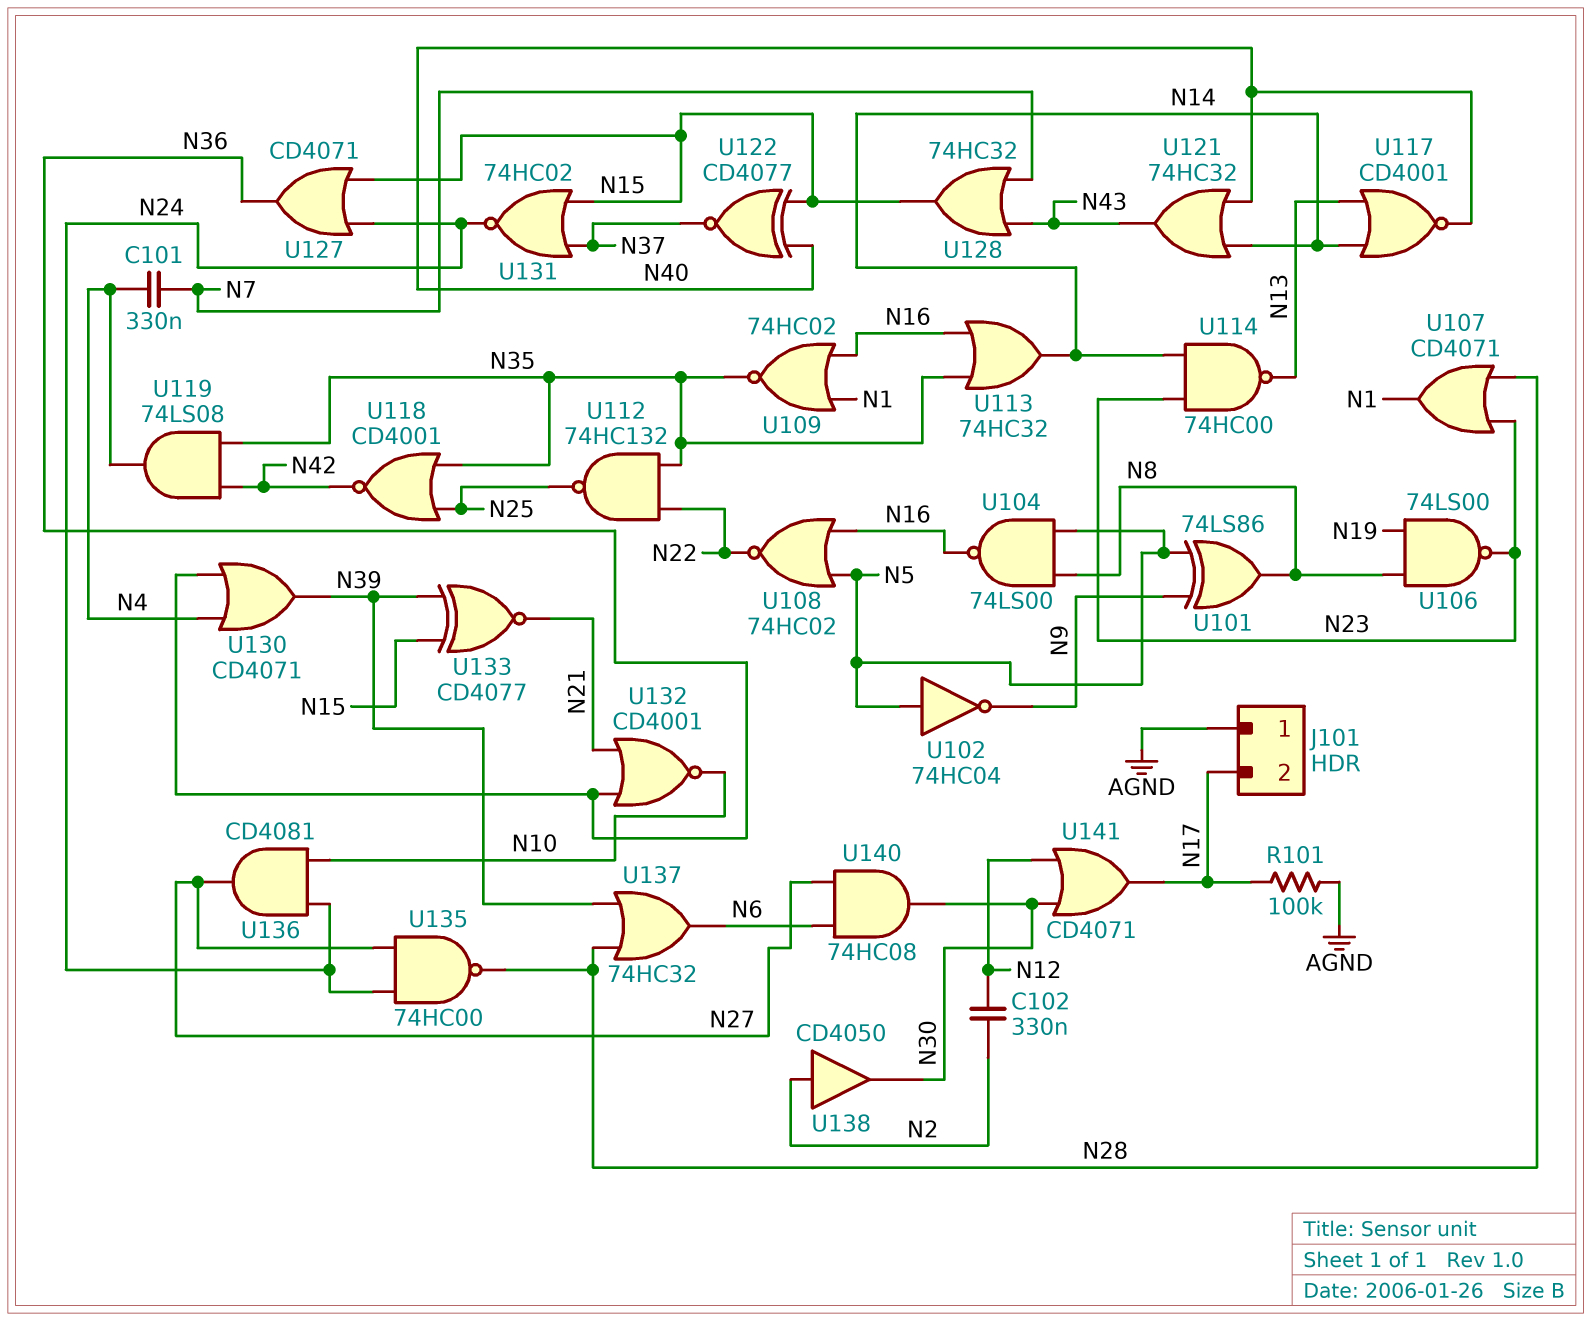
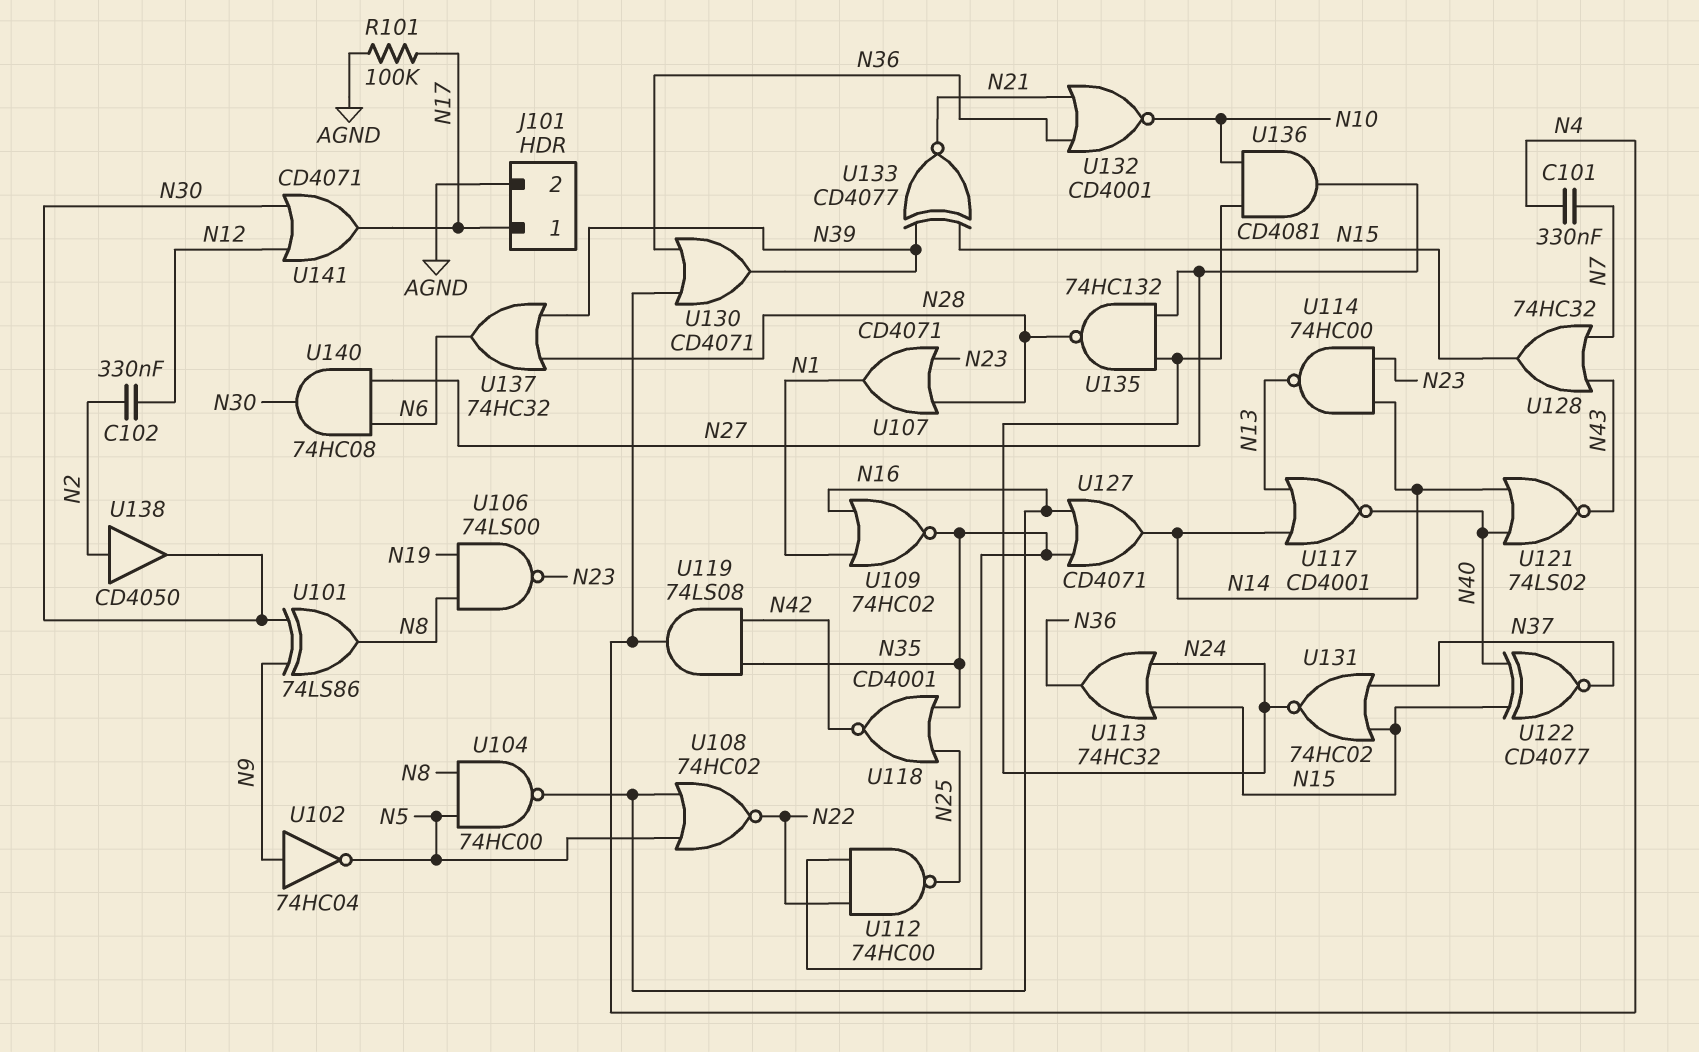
J101 pin 1: AGND -> N17
J101 pin 2: N17 -> AGND
U101: XOR 74LS86 (in N5, in N9, out N8) -> XOR 74LS86 (in N9, in N30, out N8)
U102: NOT 74HC04 (in N5, out N9) -> NOT 74HC04 (in N9, out N5)
U104: NAND 74LS00 (in N5, in N8, out N16) -> NAND 74HC00 (in N5, in N8, out N16)
U112: NAND 74HC132 (in N22, in N35, out N25) -> NAND 74HC00 (in N22, in N35, out N25)
U113: OR 74HC32 (in N16, in N35, out N14) -> OR 74HC32 (in N15, in N24, out N36)
U121: OR 74HC32 (in N14, in N40, out N43) -> NOR 74LS02 (in N14, in N40, out N43)
U127: OR CD4071 (in N15, in N24, out N36) -> OR CD4071 (in N16, in N35, out N14)
U135: NAND 74HC00 (in N24, in N27, out N28) -> NAND 74HC132 (in N24, in N27, out N28)

